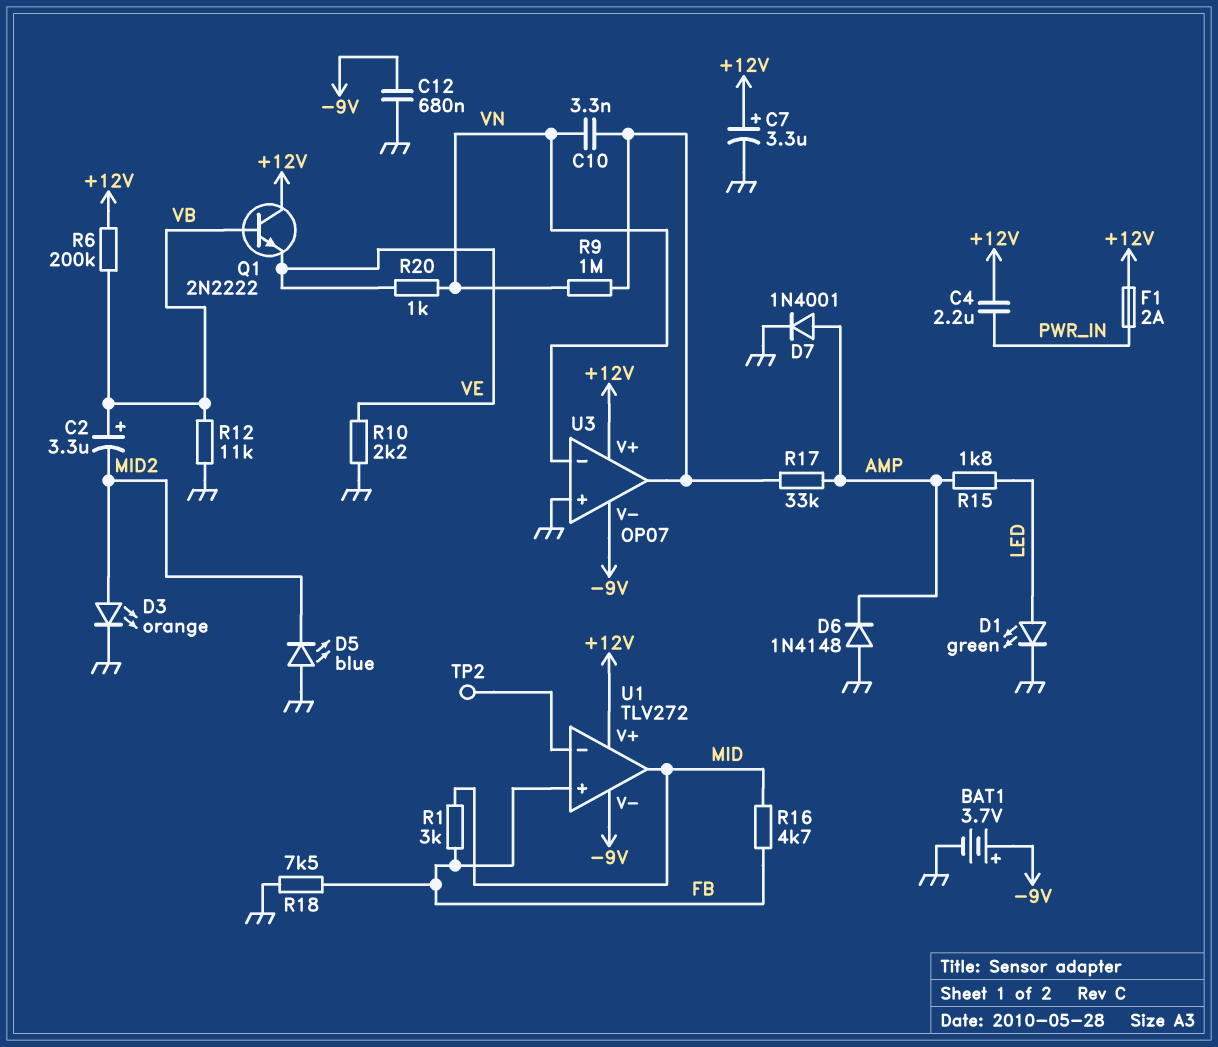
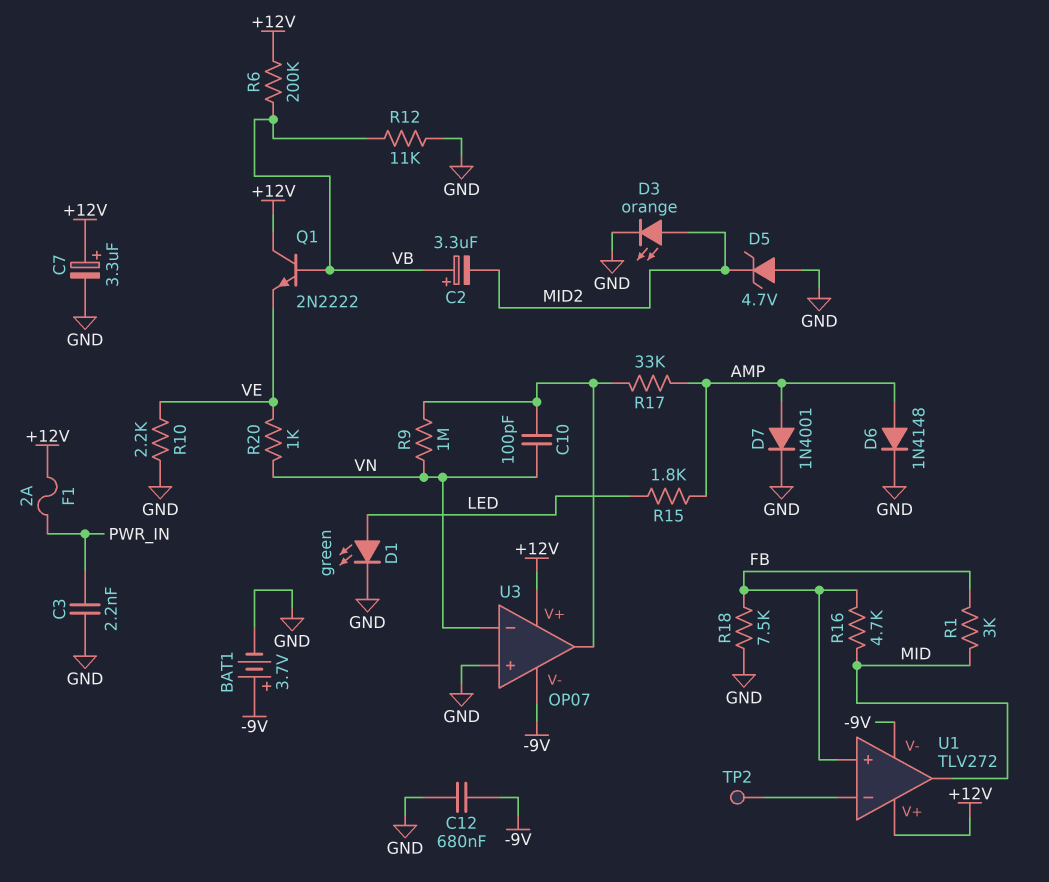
C3: none -> 2.2nF (GND, PWR_IN)
C4: 2.2uF (+12V, PWR_IN) -> none
C10: 3.3nF (U3/out, VN) -> 100pF (U3/out, VN)
D5: LED blue (A GND, K MID2) -> zener 4.7V (A GND, K MID2)
D6: diode 1N4148 (A GND, K AMP) -> diode 1N4148 (A AMP, K GND)

